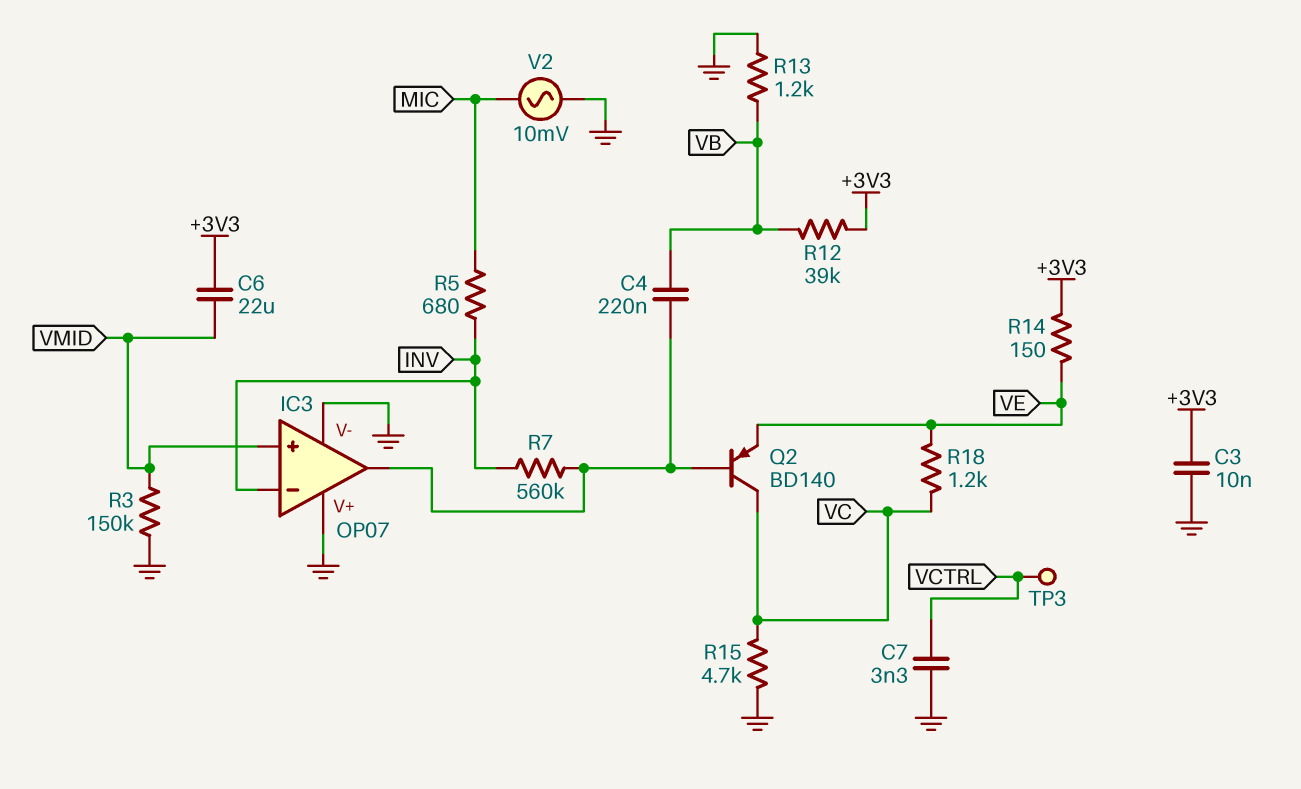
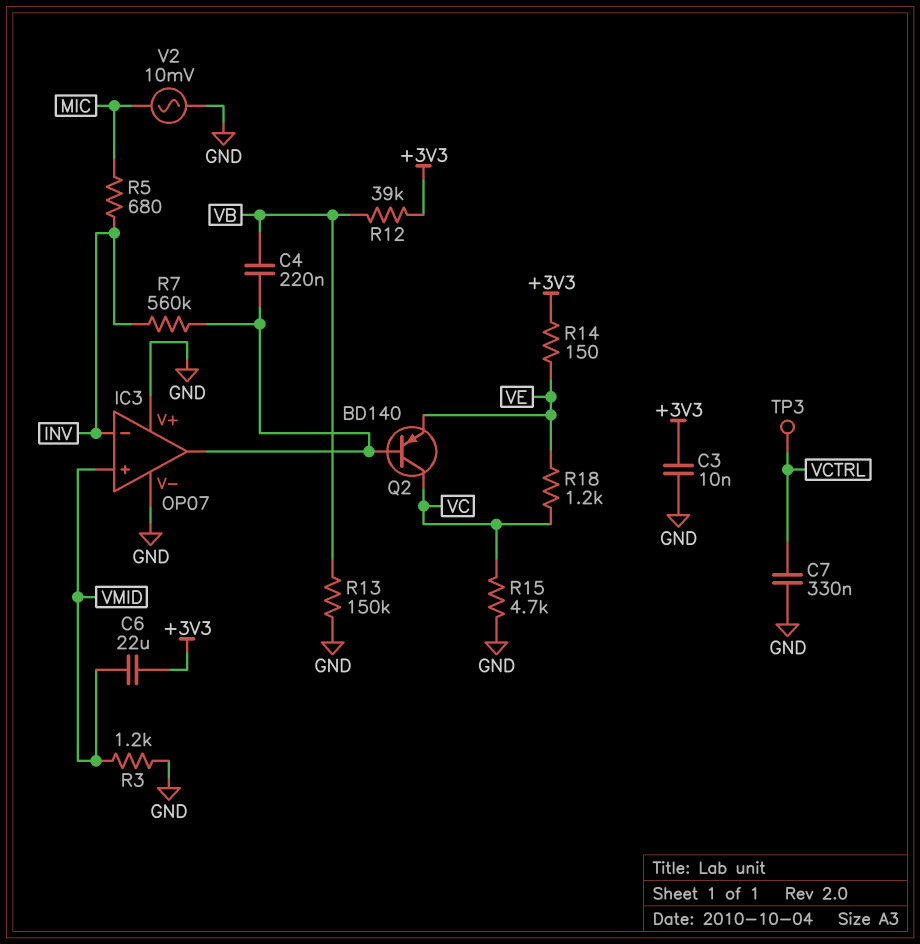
C7: 3.3nF (GND, VCTRL) -> 330nF (GND, VCTRL)
R3: 150k (GND, VMID) -> 1.2k (GND, VMID)
R13: 1.2k (GND, VB) -> 150k (GND, VB)

